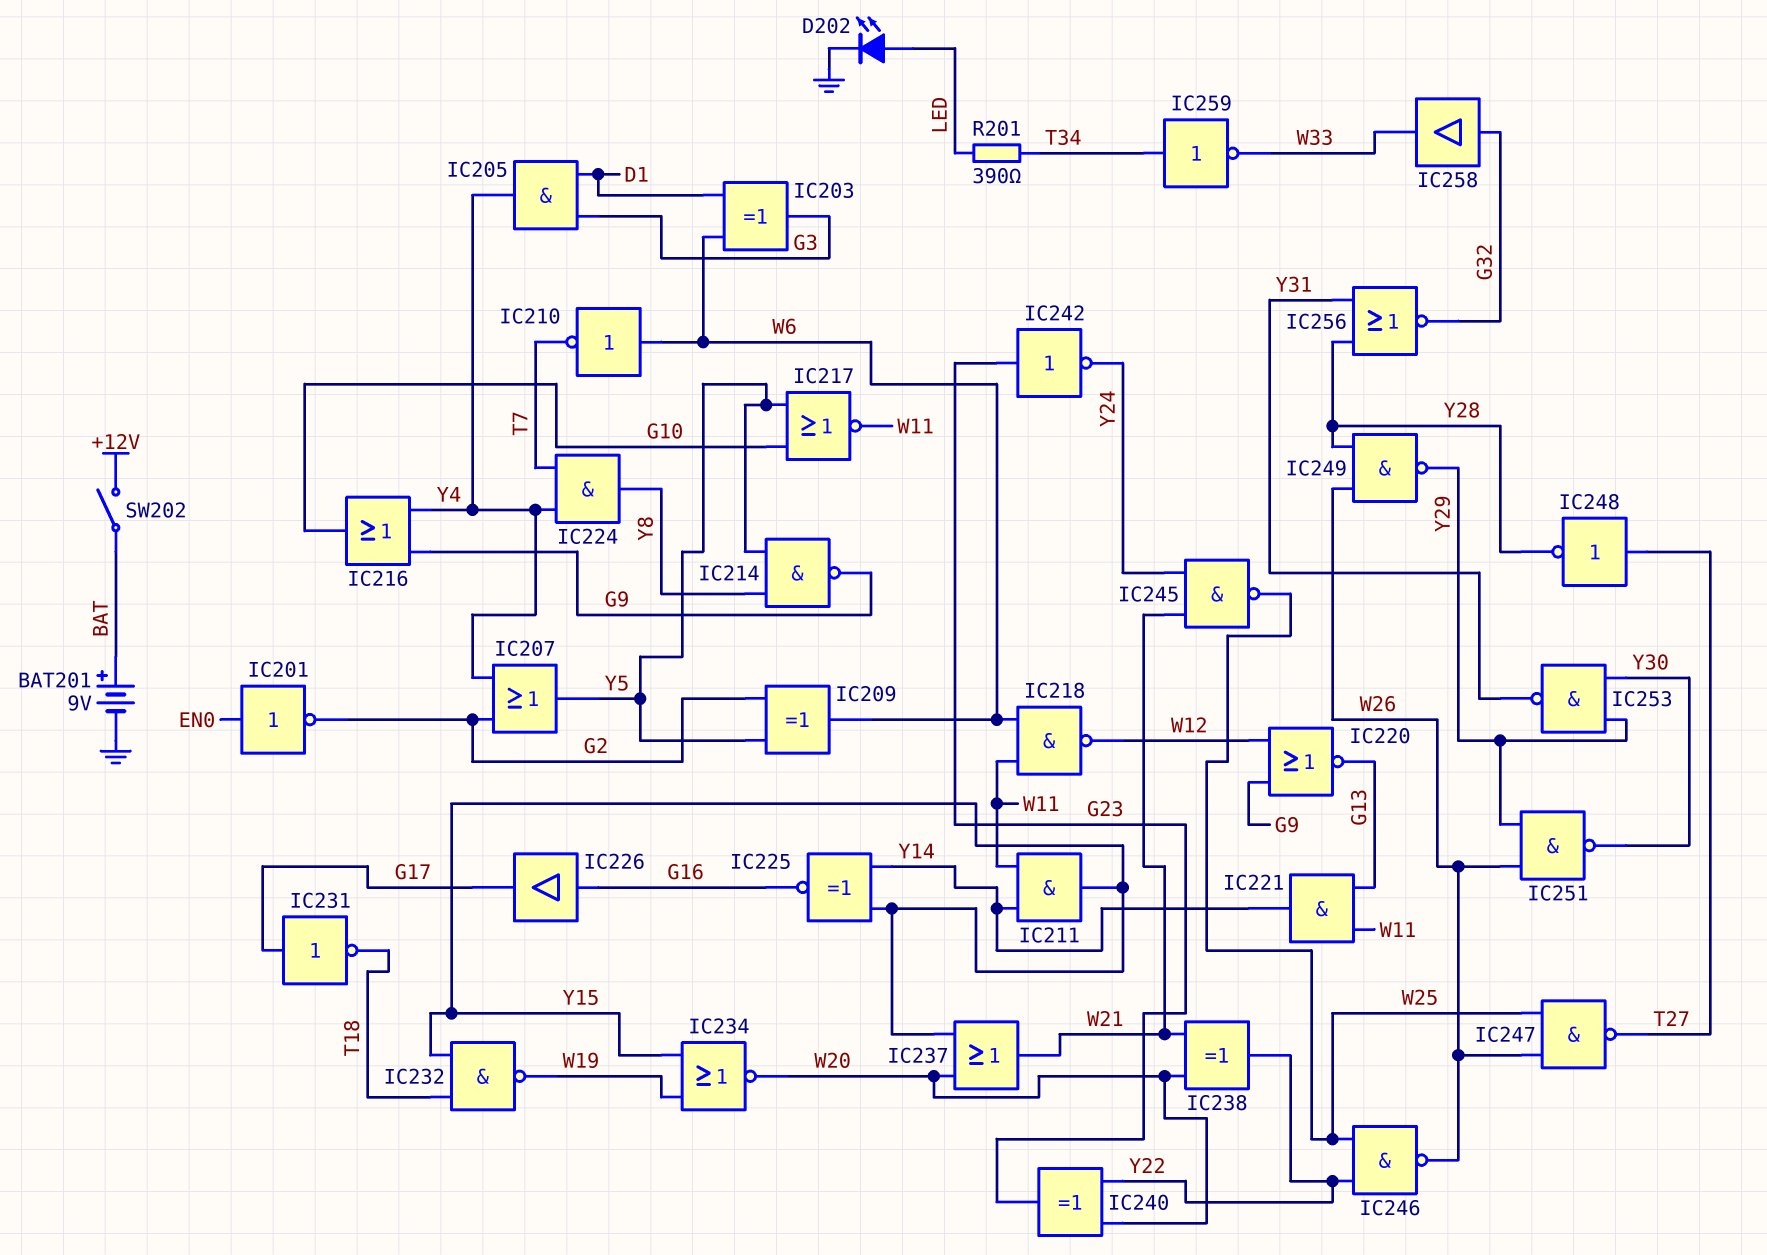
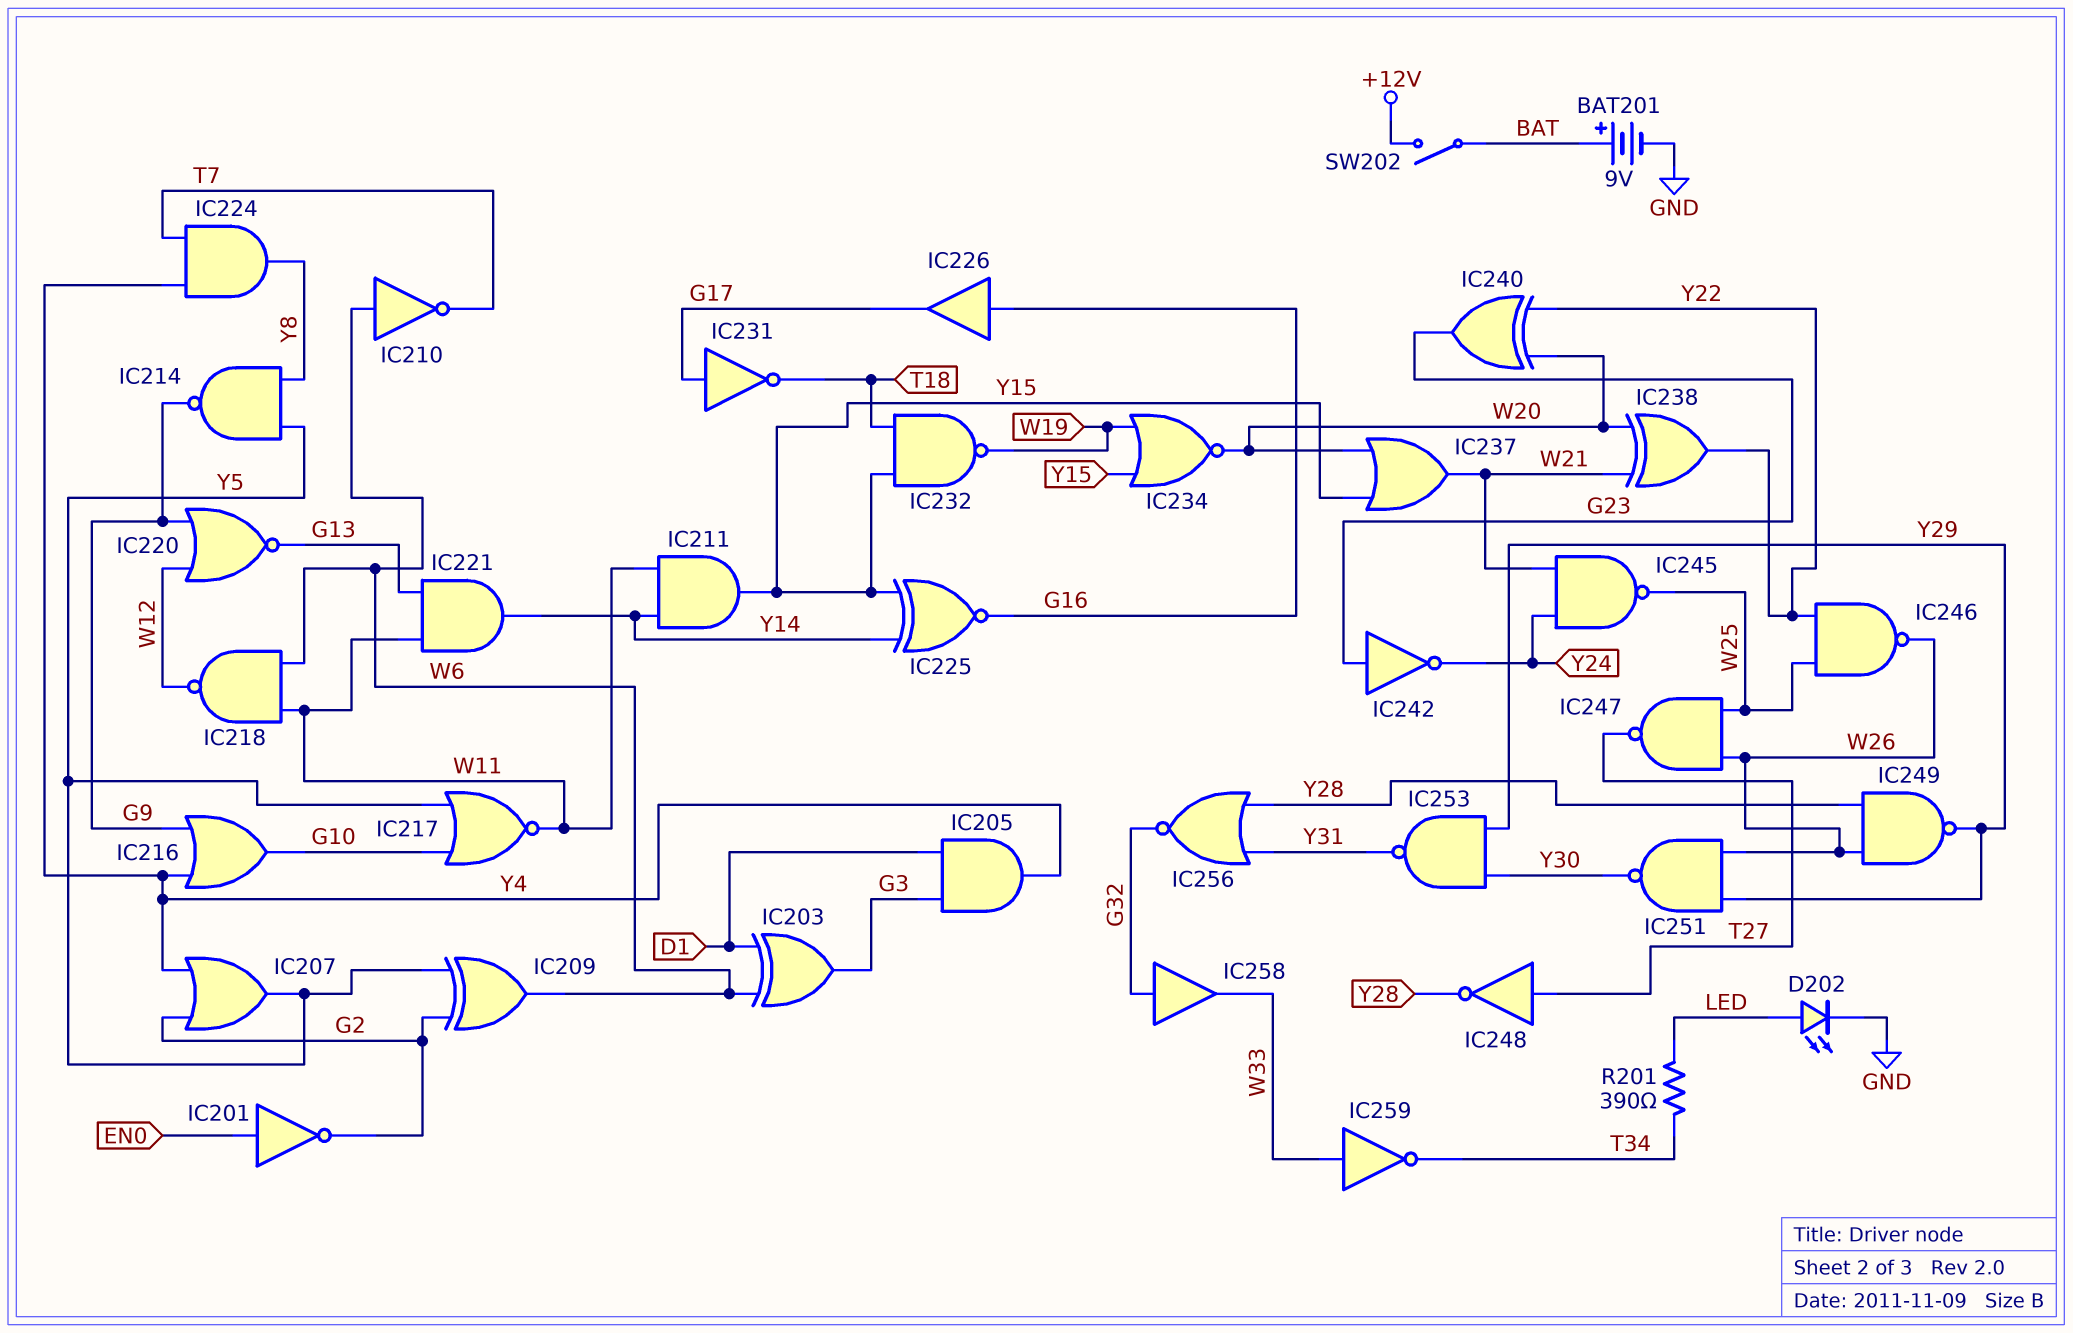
IC259: NOT (in T34, out W33) -> NOT (in W33, out T34)

